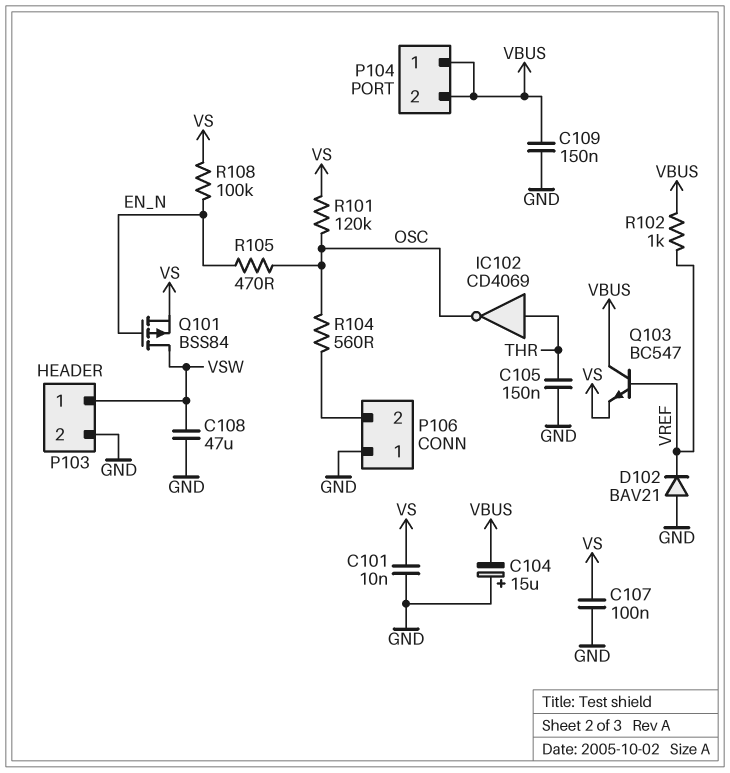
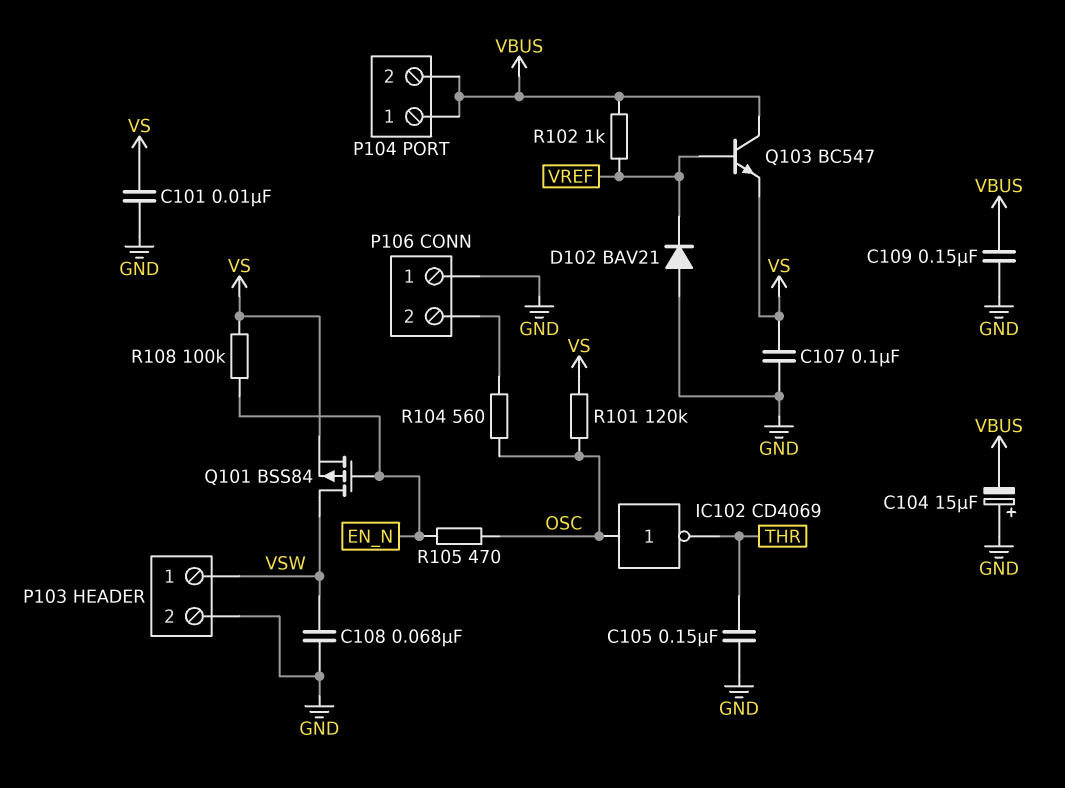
C108: 47uF (GND, VSW) -> 68nF (GND, VSW)
IC102: NOT CD4069 (in THR, out OSC) -> NOT CD4069 (in OSC, out THR)

